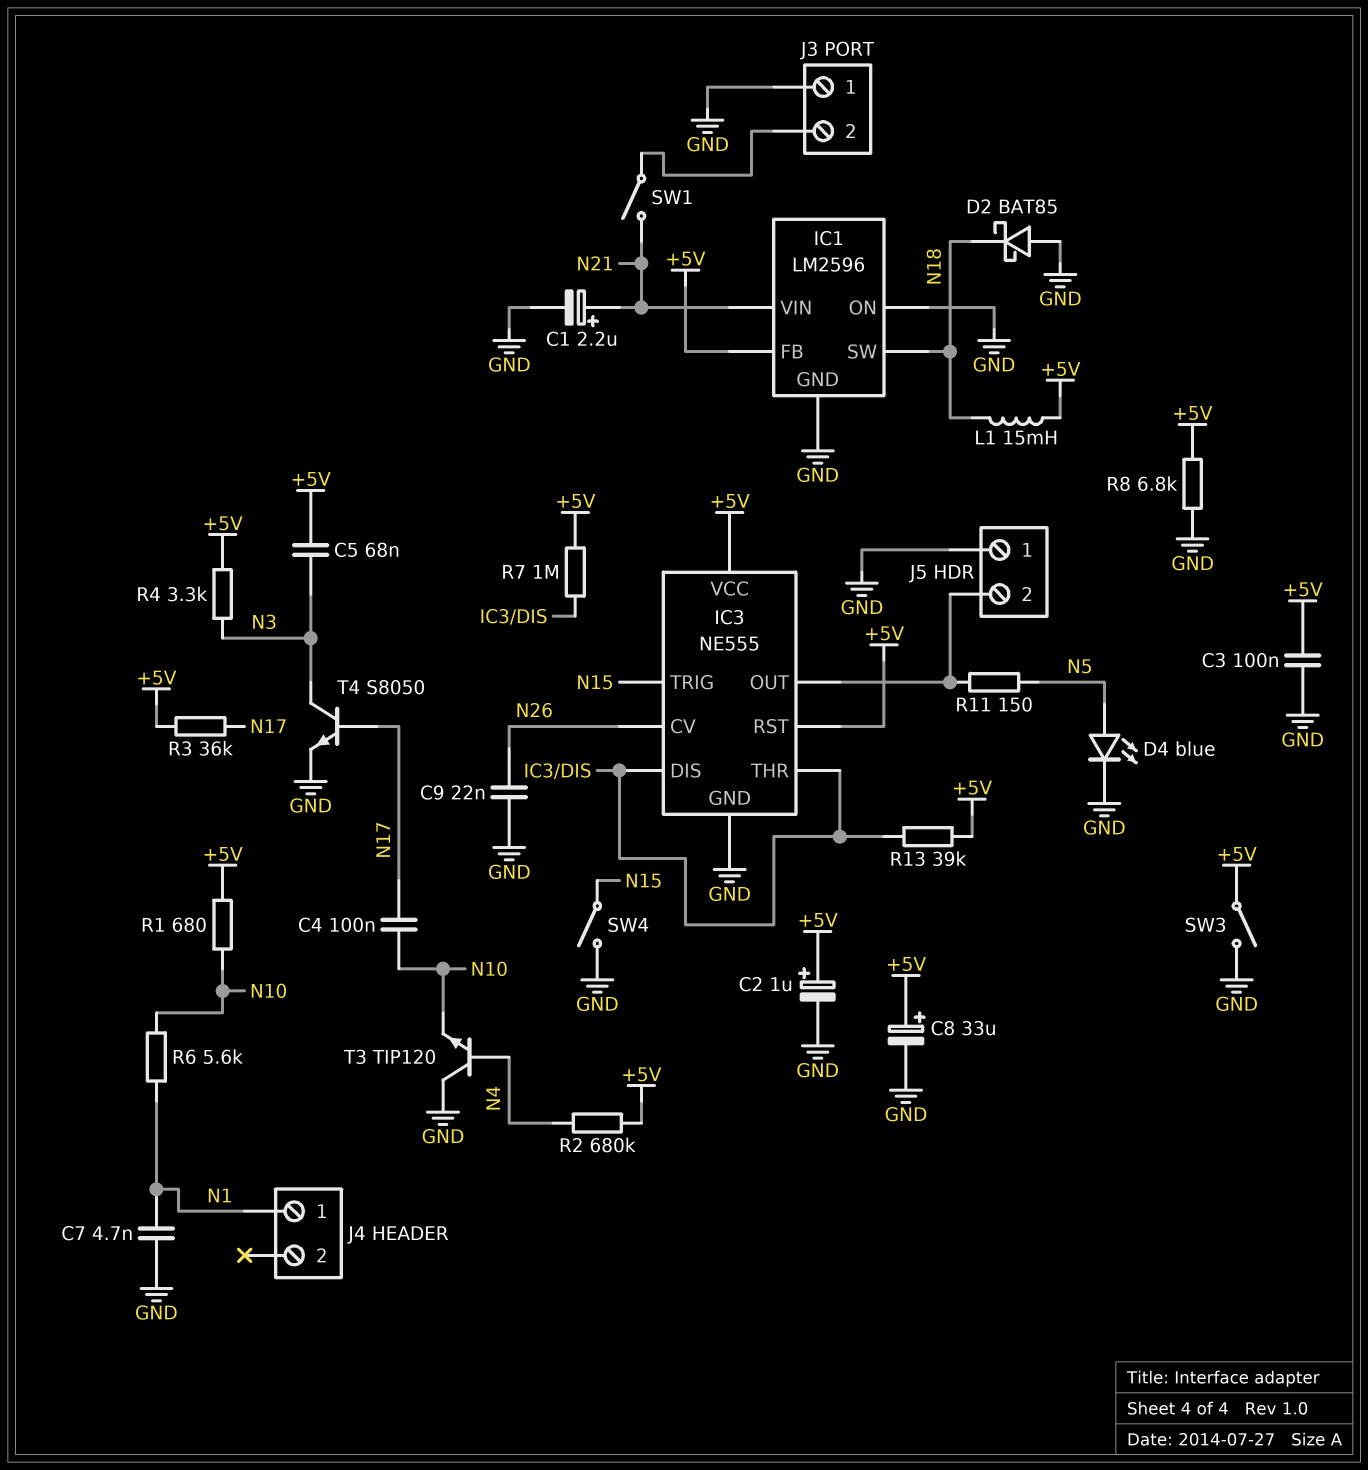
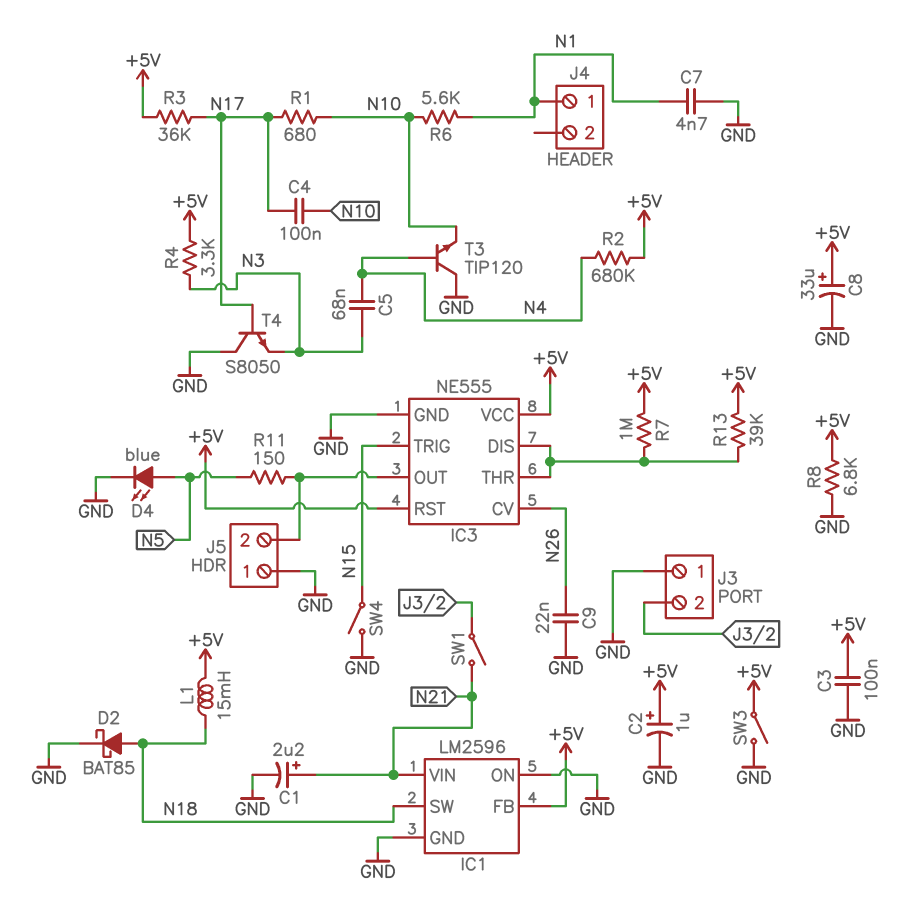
C5: 68nF (+5V, N3) -> 68nF (N3, N4)
D2: schottky BAT85 (A GND, K N18) -> schottky BAT85 (A N18, K GND)
R1: 680 (+5V, N10) -> 680 (N10, N17)
T4: NPN S8050 (B N17, C N3, E GND) -> NPN S8050 (B N17, C GND, E N3)

